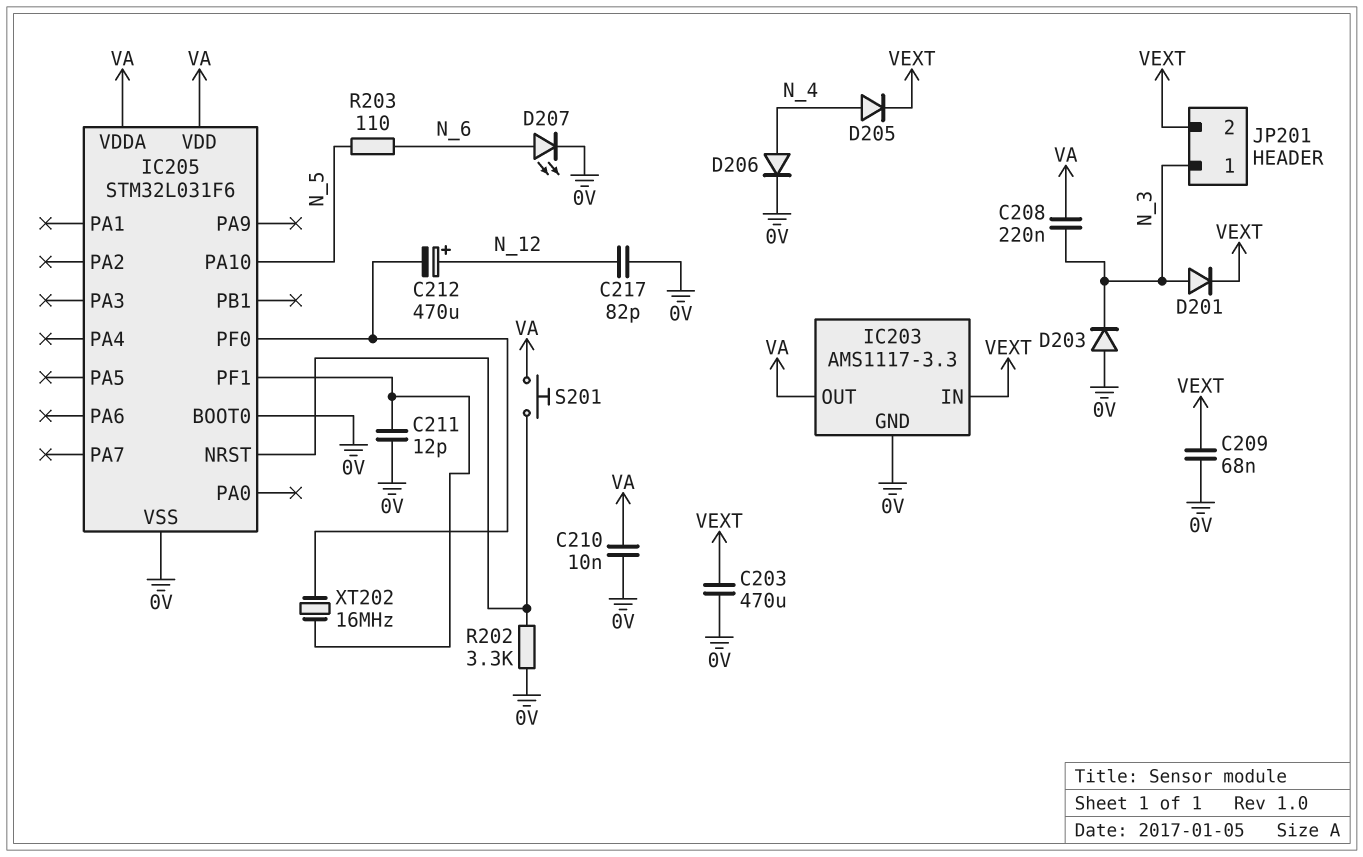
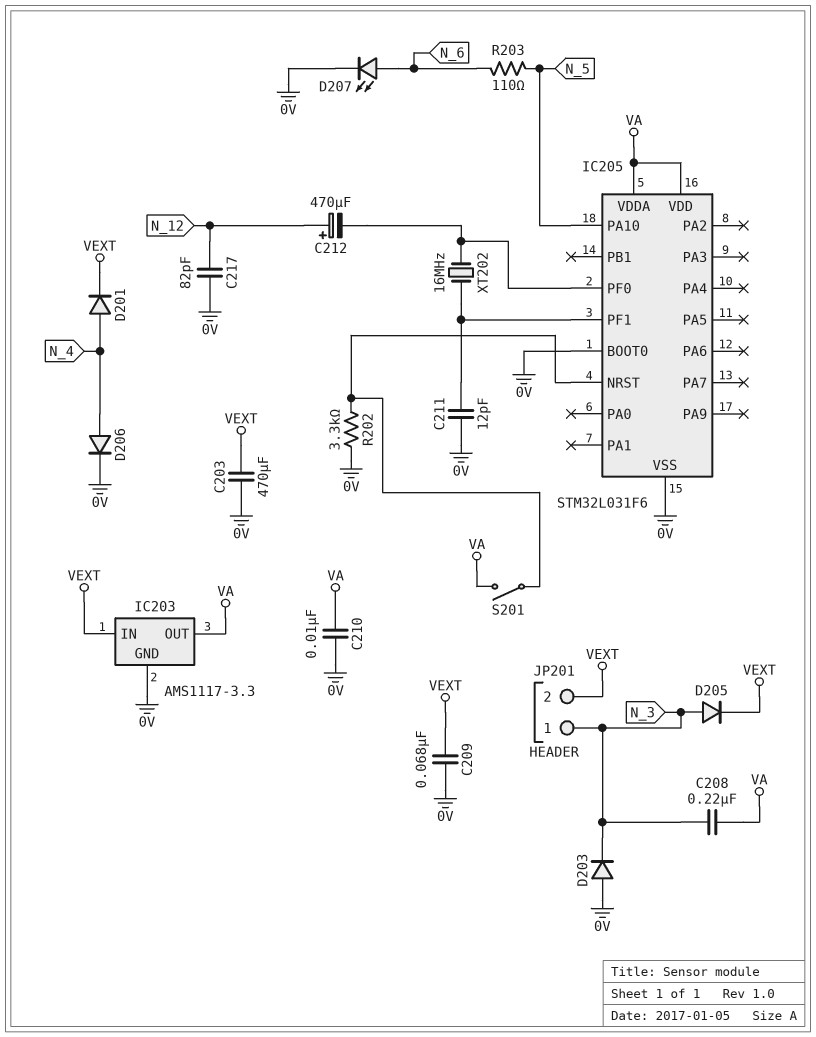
D201: diode (A N_3, K VEXT) -> diode (A N_4, K VEXT)
D205: diode (A N_4, K VEXT) -> diode (A N_3, K VEXT)
S201: button (IC205/NRST, VA) -> switch (IC205/NRST, VA)

